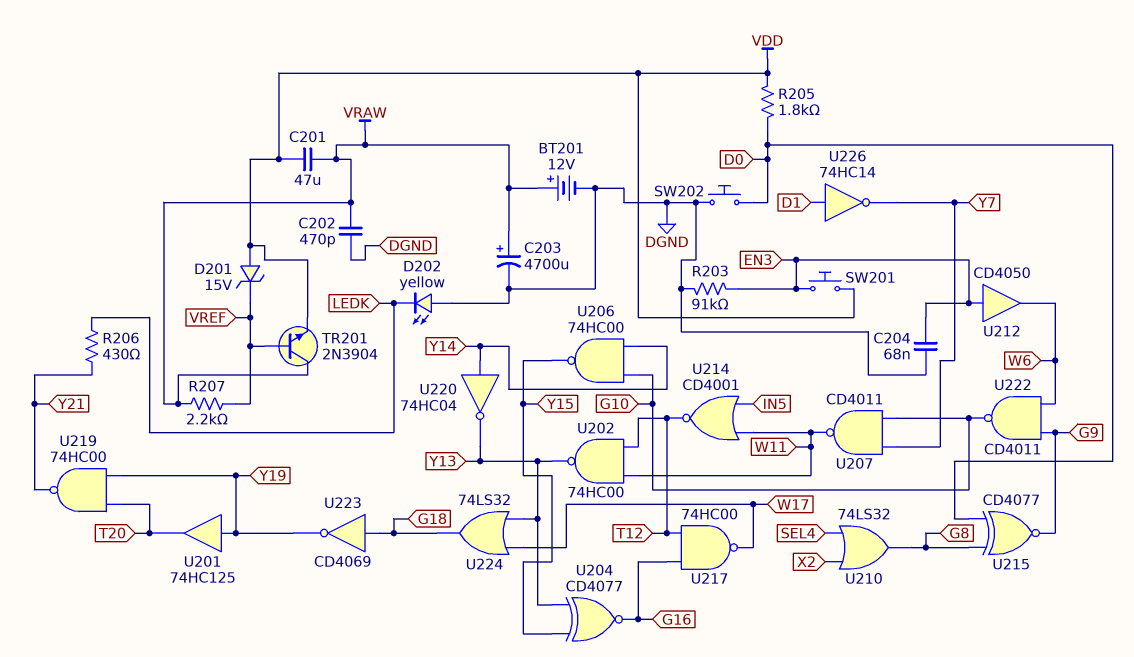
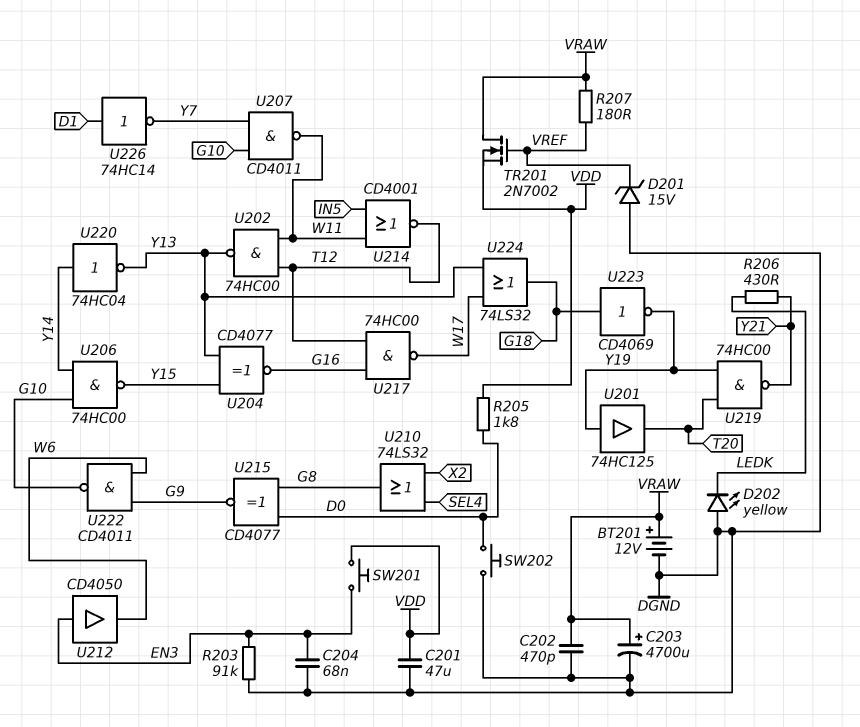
C201: 47uF (VDD, VRAW) -> 47uF (DGND, VDD)
D201: zener 15V (A VDD, K VREF) -> zener 15V (A DGND, K VREF)
R207: 2.2k (VRAW, VREF) -> 180 (VRAW, VREF)
TR201: NPN 2N3904 (B VREF, C VRAW, E VDD) -> NMOS 2N7002 (G VREF, D VRAW, S VDD)

